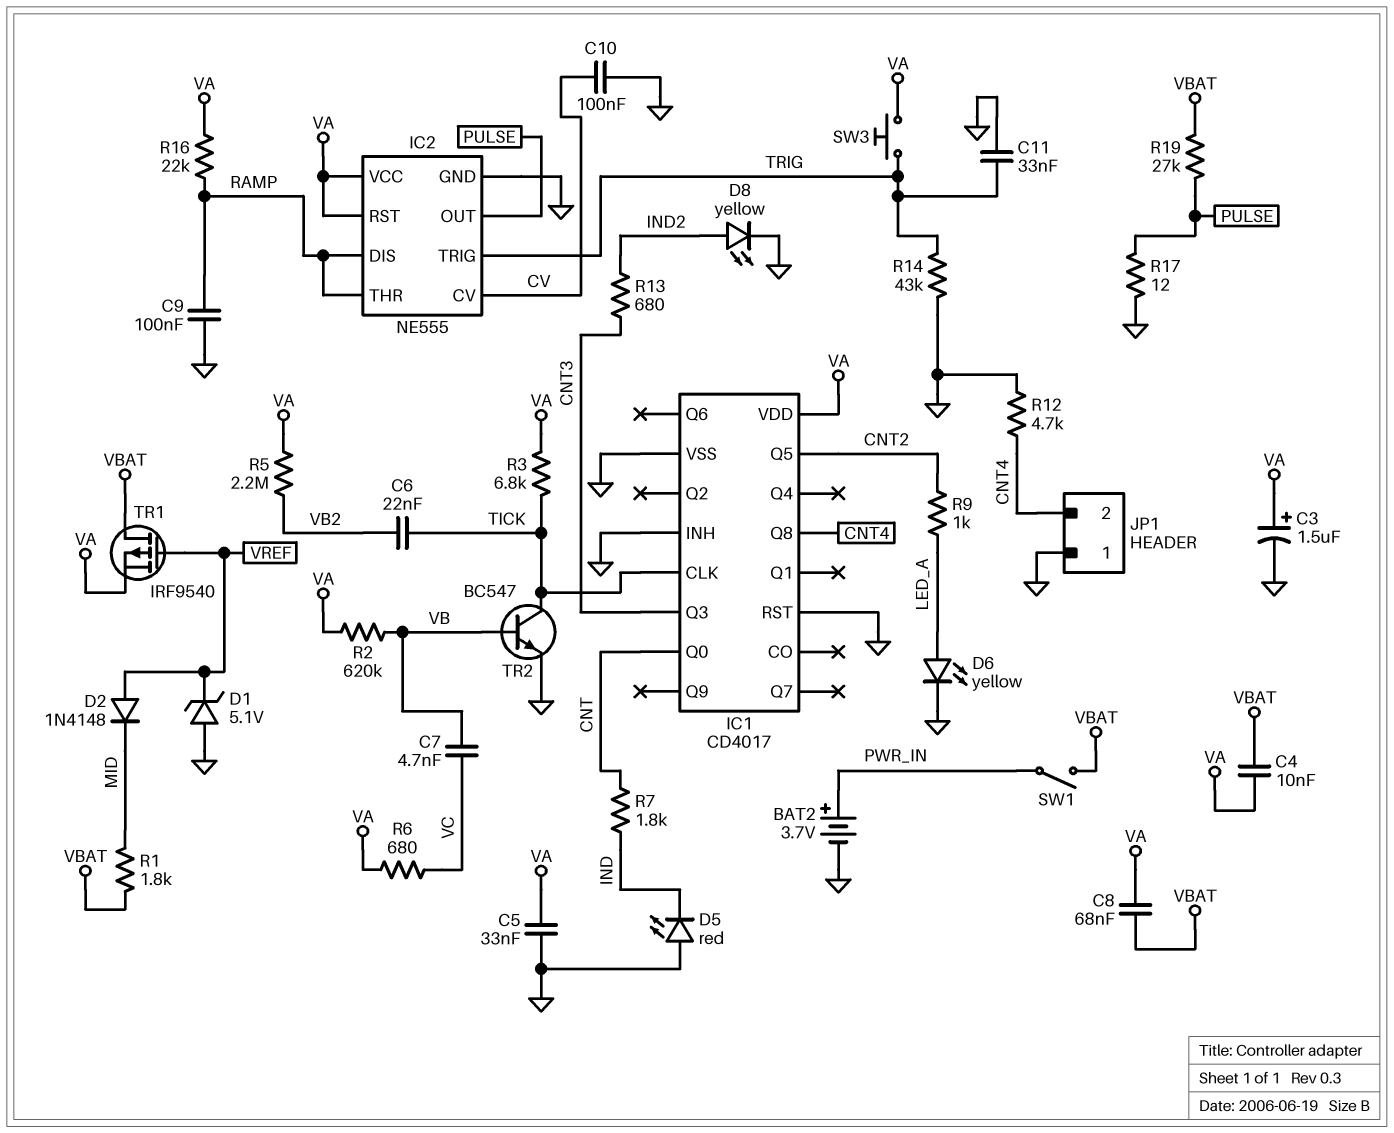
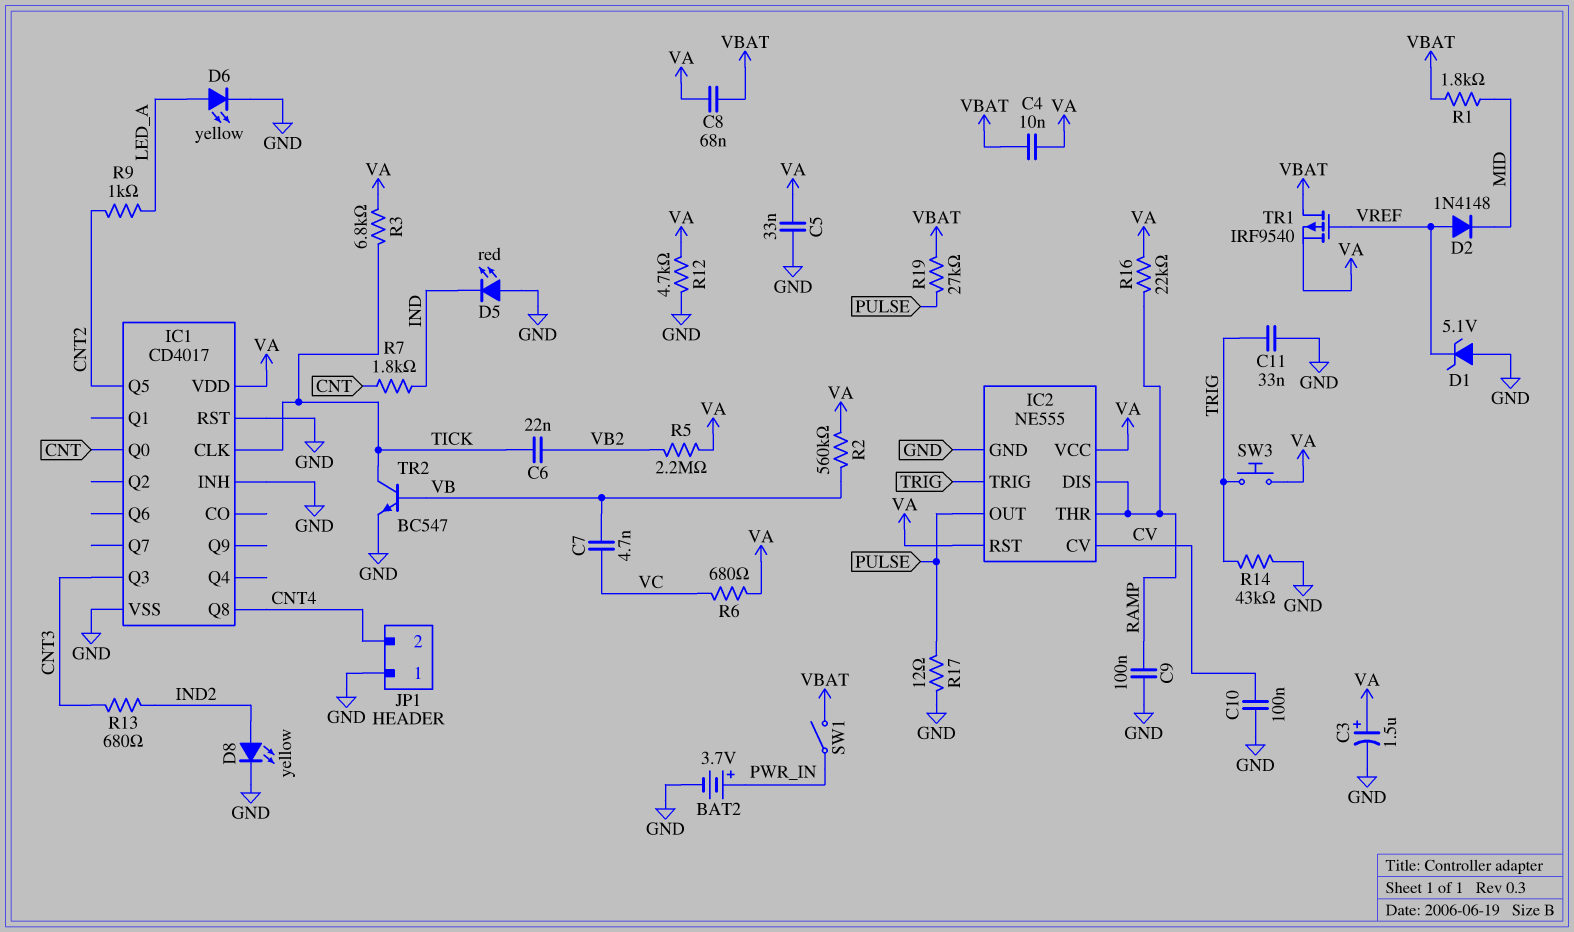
R2: 620k (VA, VB) -> 560k (VA, VB)
R12: 4.7k (CNT4, GND) -> 4.7k (GND, VA)

